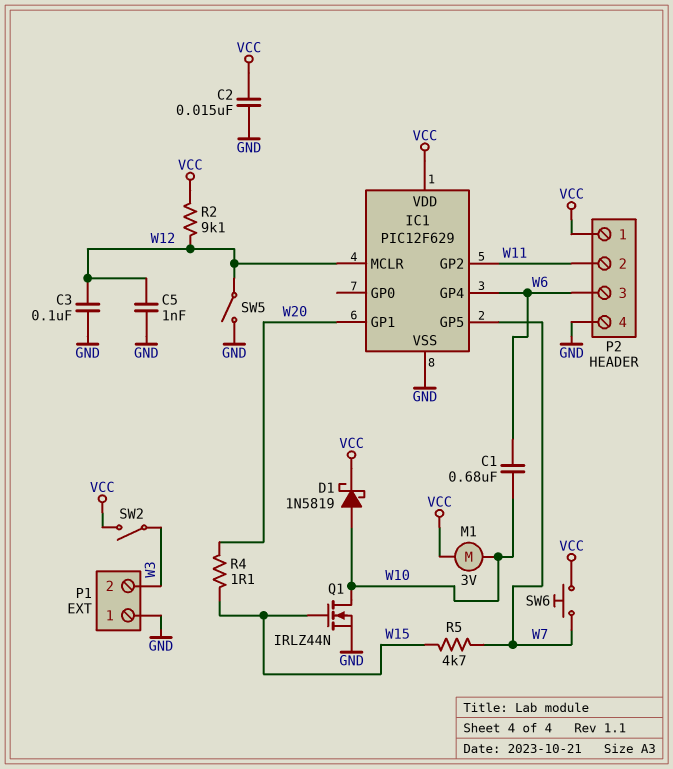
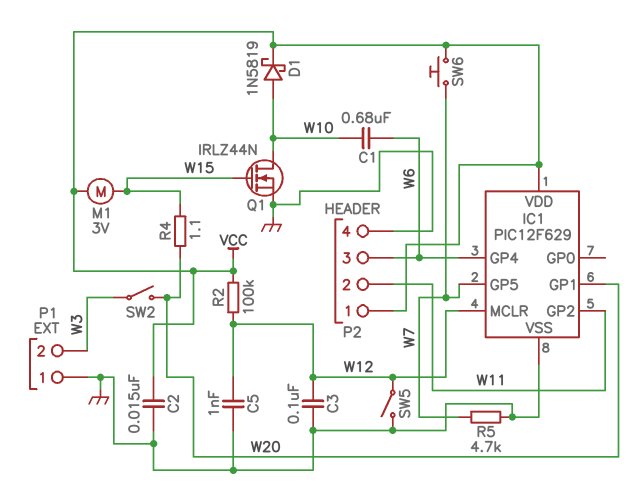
M1: motor 3V (VCC, W10) -> motor 3V (VCC, W15)
R2: 9.1k (VCC, W12) -> 100k (VCC, W12)
R5: 4.7k (W7, W15) -> 4.7k (GND, W7)
SW2: switch (VCC, W3) -> switch (W3, W20)

